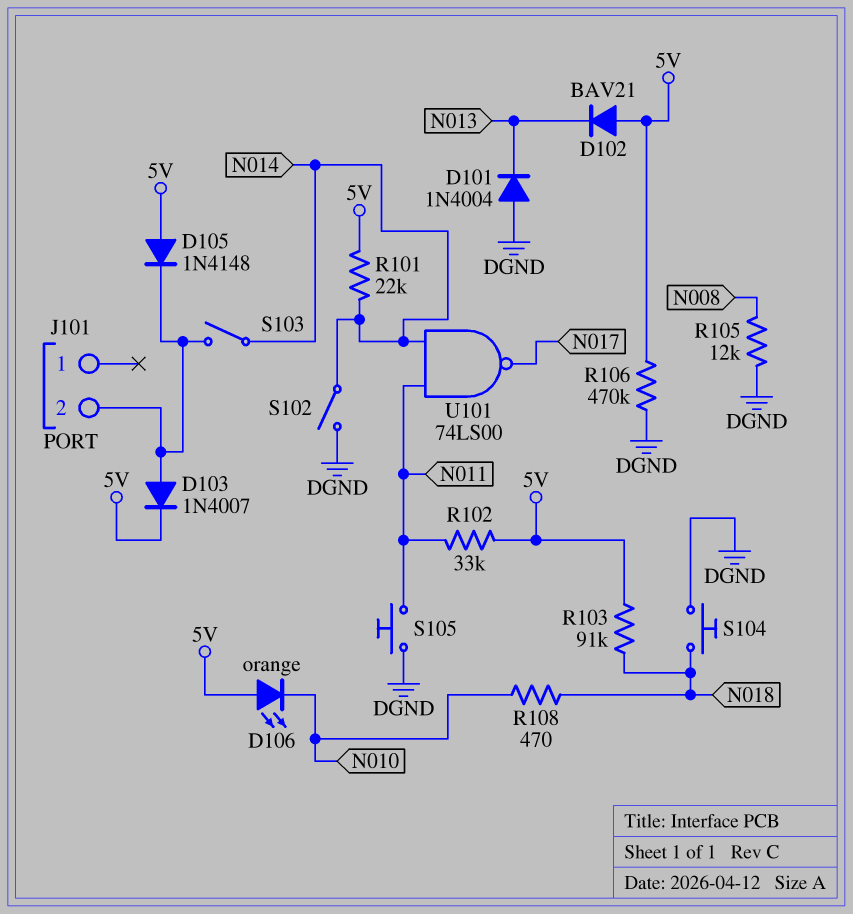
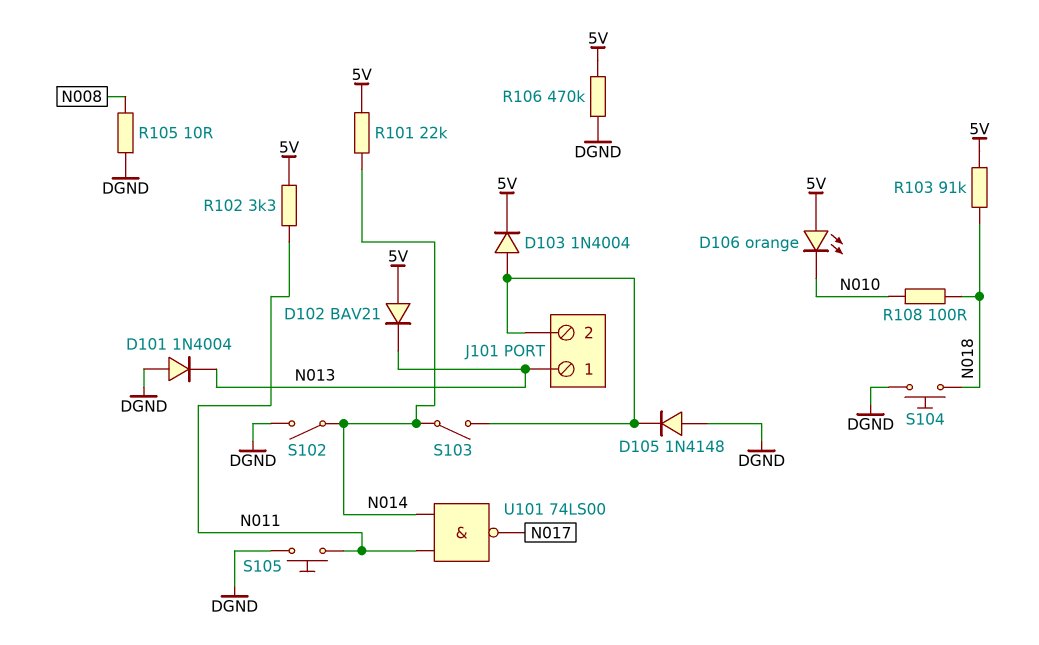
D103: diode 1N4007 (A J101/2, K 5V) -> diode 1N4004 (A J101/2, K 5V)
D105: diode 1N4148 (A 5V, K J101/2) -> diode 1N4148 (A DGND, K J101/2)
J101 pin 1: none -> N013
R102: 33k (5V, N011) -> 3.3k (5V, N011)
R105: 12k (DGND, N008) -> 10 (DGND, N008)
R108: 470 (N010, N018) -> 100 (N010, N018)

